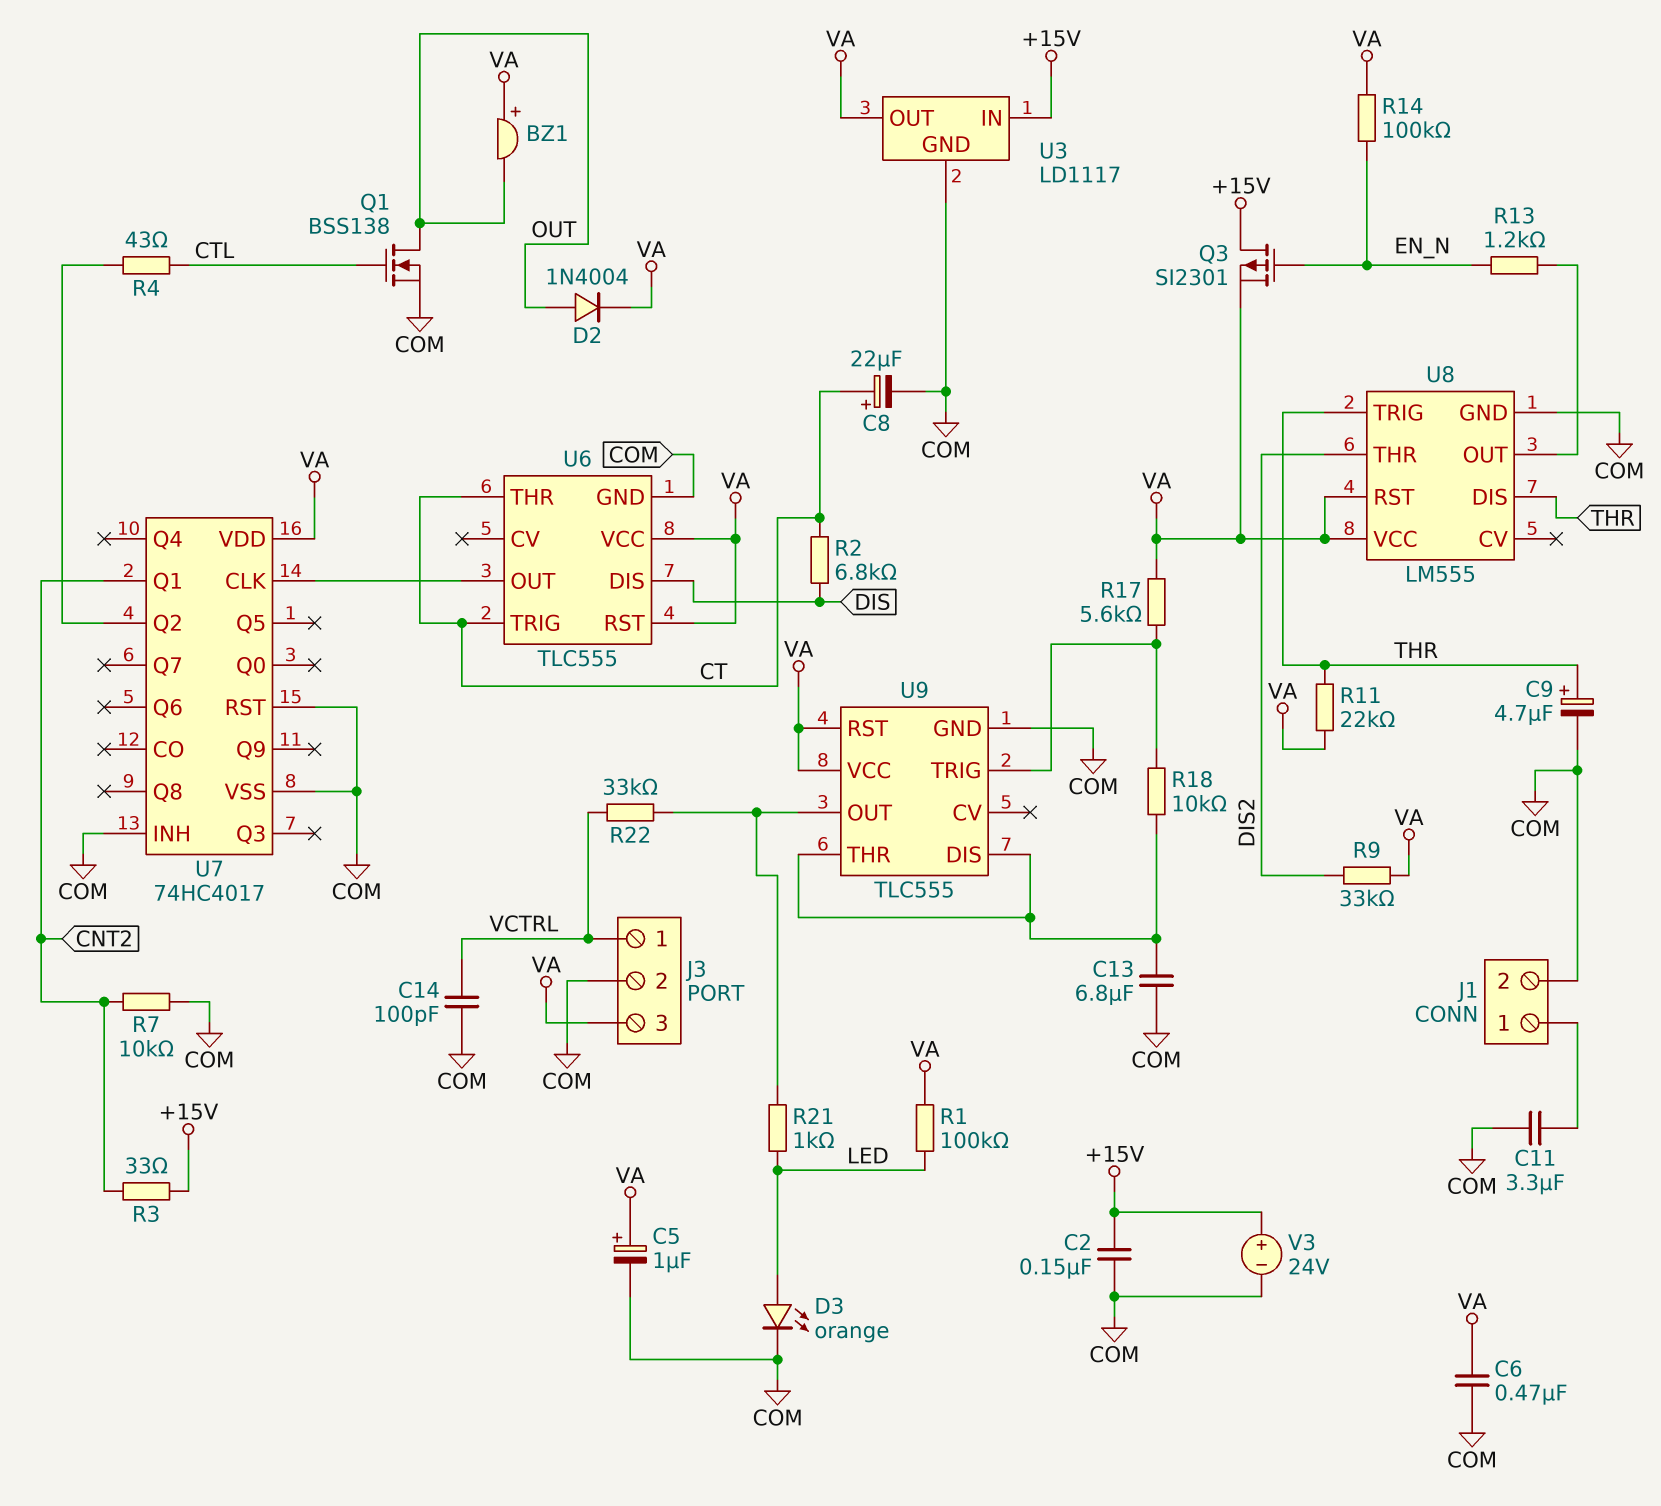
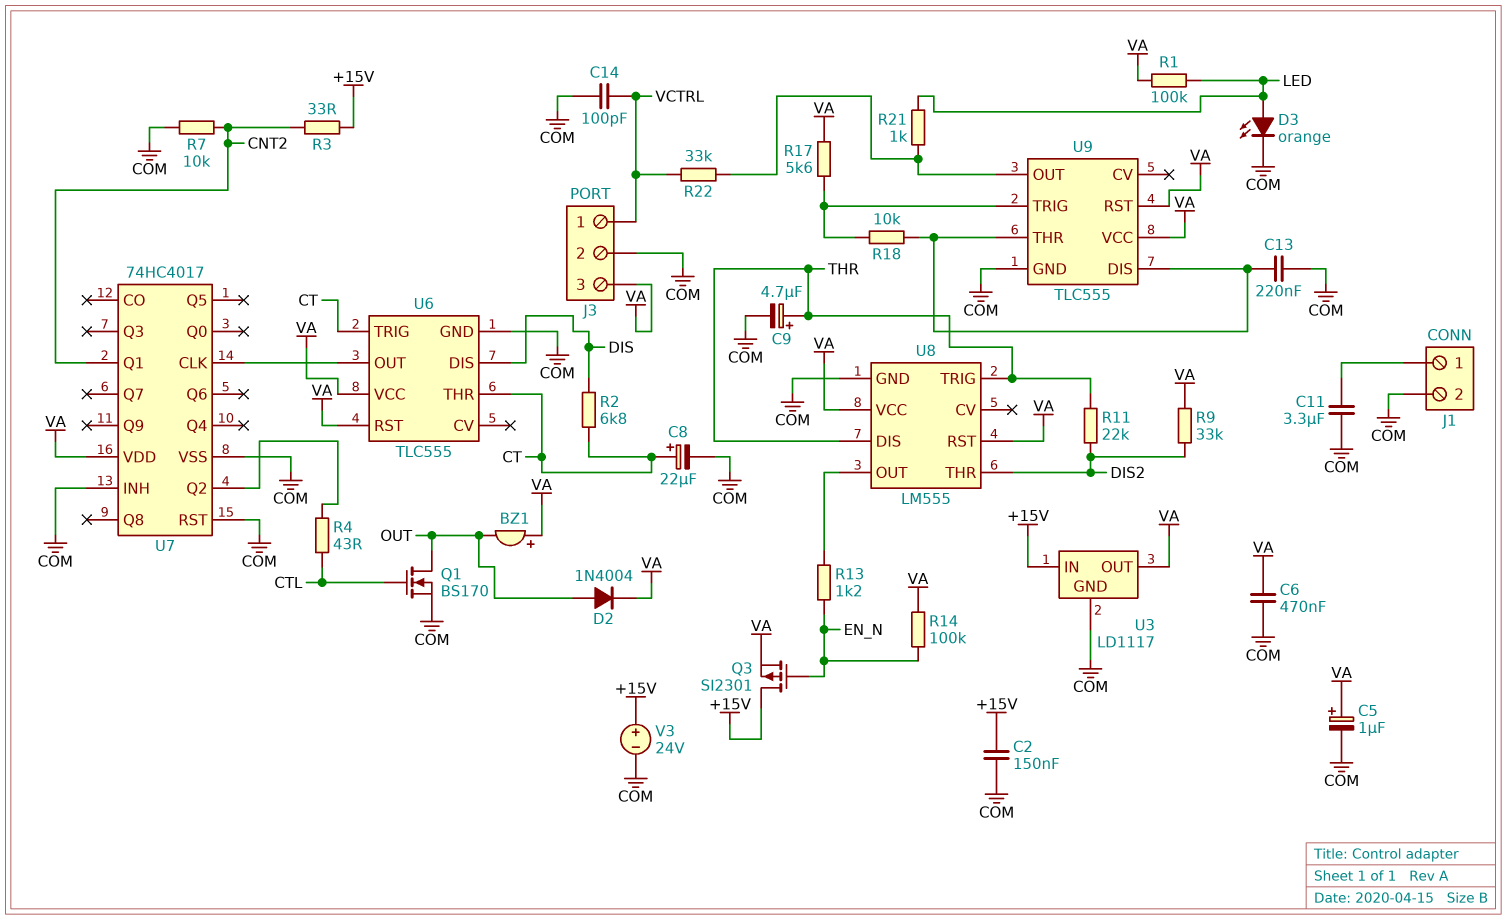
C13: 6.8uF (COM, U9/DIS) -> 220nF (COM, U9/DIS)
Q1: NMOS BSS138 (G CTL, D OUT, S COM) -> NMOS BS170 (G CTL, D OUT, S COM)
R11: 22k (THR, VA) -> 22k (DIS2, THR)

